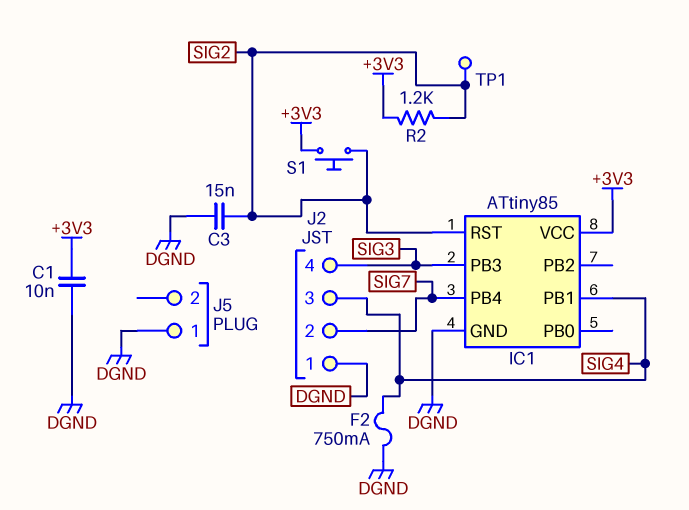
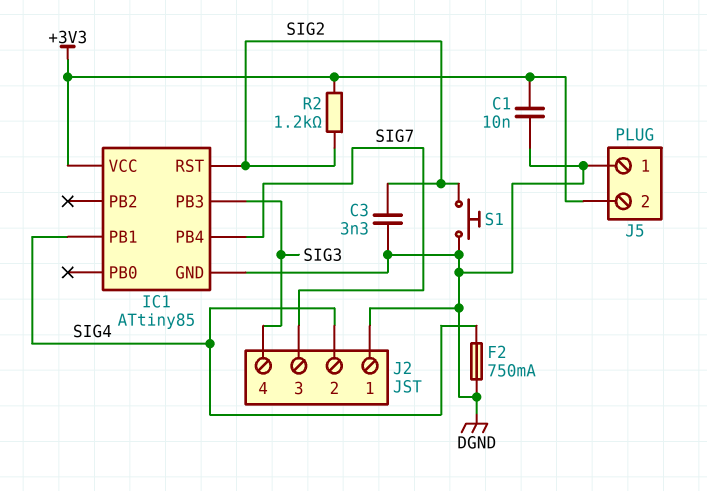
C3: 15nF (DGND, SIG2) -> 3.3nF (DGND, SIG2)
J2 pin 2: SIG7 -> SIG4
J2 pin 3: SIG4 -> SIG7
J5 pin 2: none -> +3V3
S1: button (+3V3, SIG2) -> button (DGND, SIG2)
TP1: test point (SIG2) -> none

